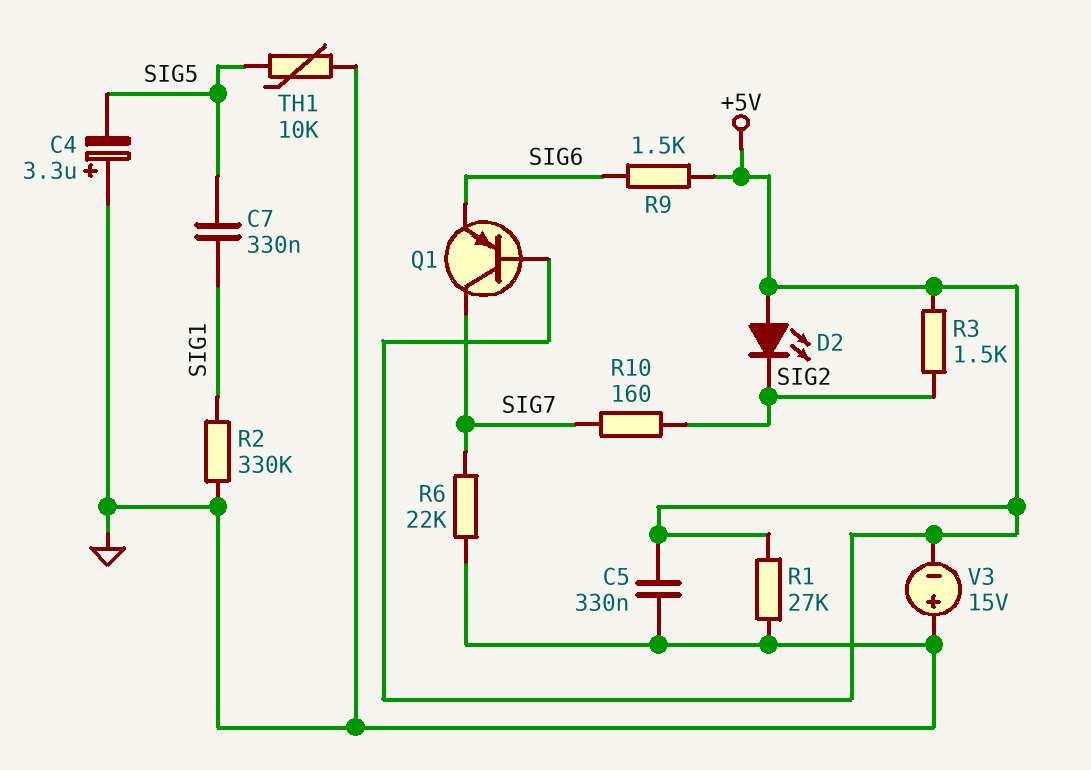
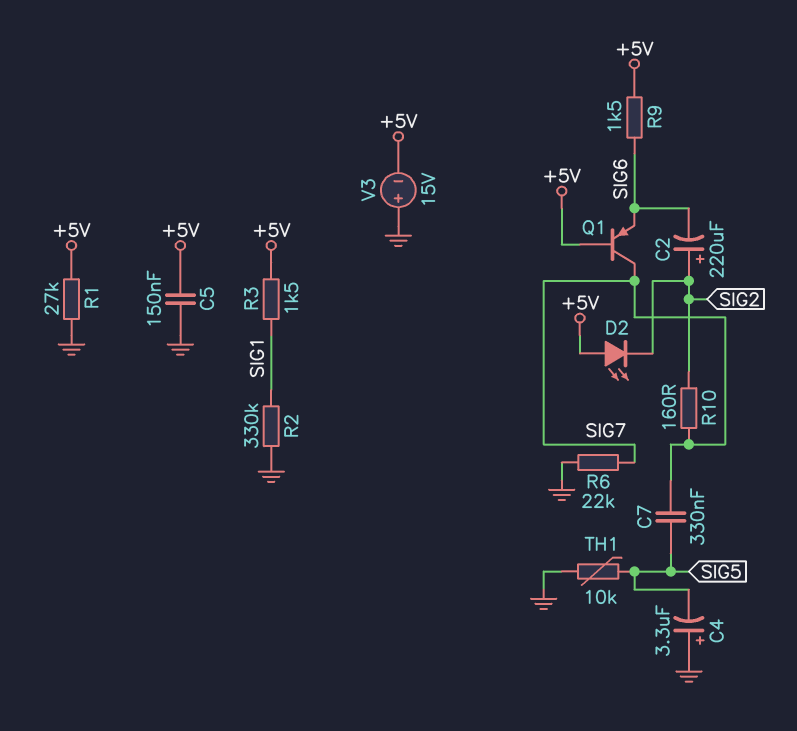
C2: none -> 220uF (plus SIG2, minus SIG6)
C5: 330nF (+5V, GND) -> 150nF (+5V, GND)
C7: 330nF (SIG1, SIG5) -> 330nF (SIG5, SIG7)
R3: 1.5k (+5V, SIG2) -> 1.5k (+5V, SIG1)

